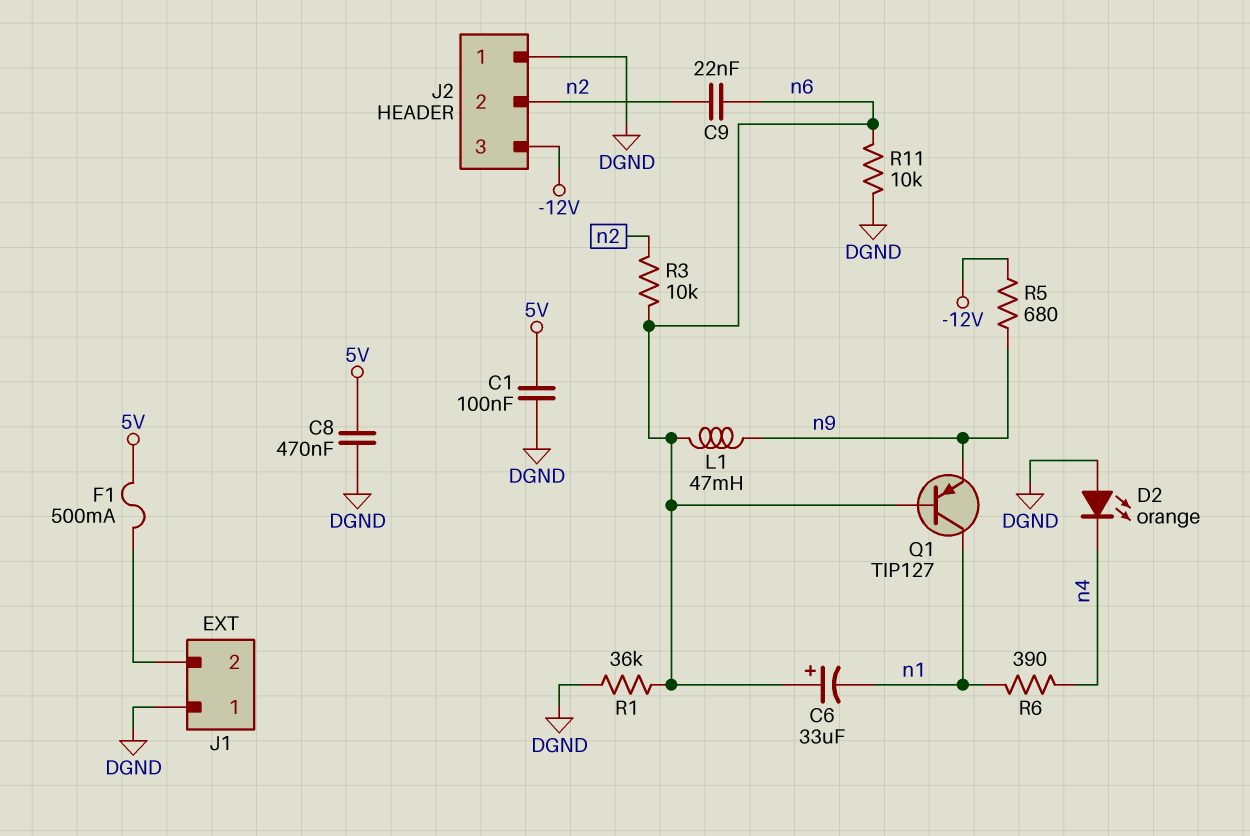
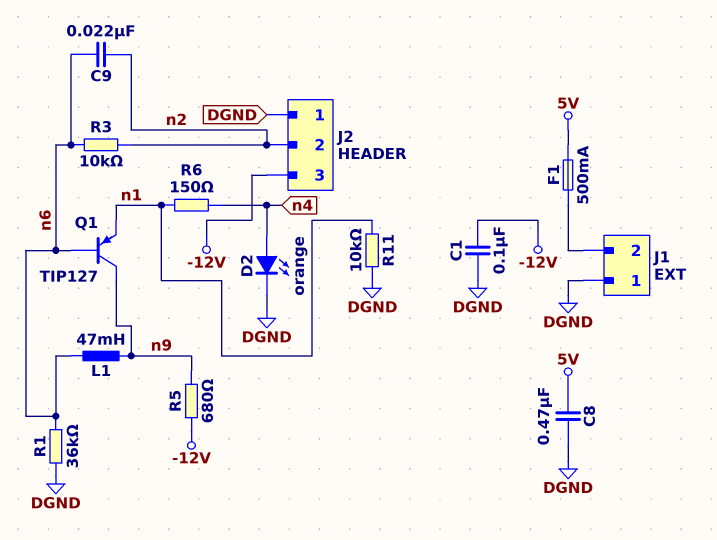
C1: 100nF (5V, DGND) -> 100nF (-12V, DGND)
C6: 33uF (plus n6, minus n1) -> none
D2: LED orange (A DGND, K n4) -> LED orange (A n4, K DGND)
Q1: PNP TIP127 (B n6, C n1, E n9) -> PNP TIP127 (B n6, C n9, E n1)
R6: 390 (n1, n4) -> 150 (n1, n4)
R11: 10k (DGND, n6) -> 10k (DGND, n1)

